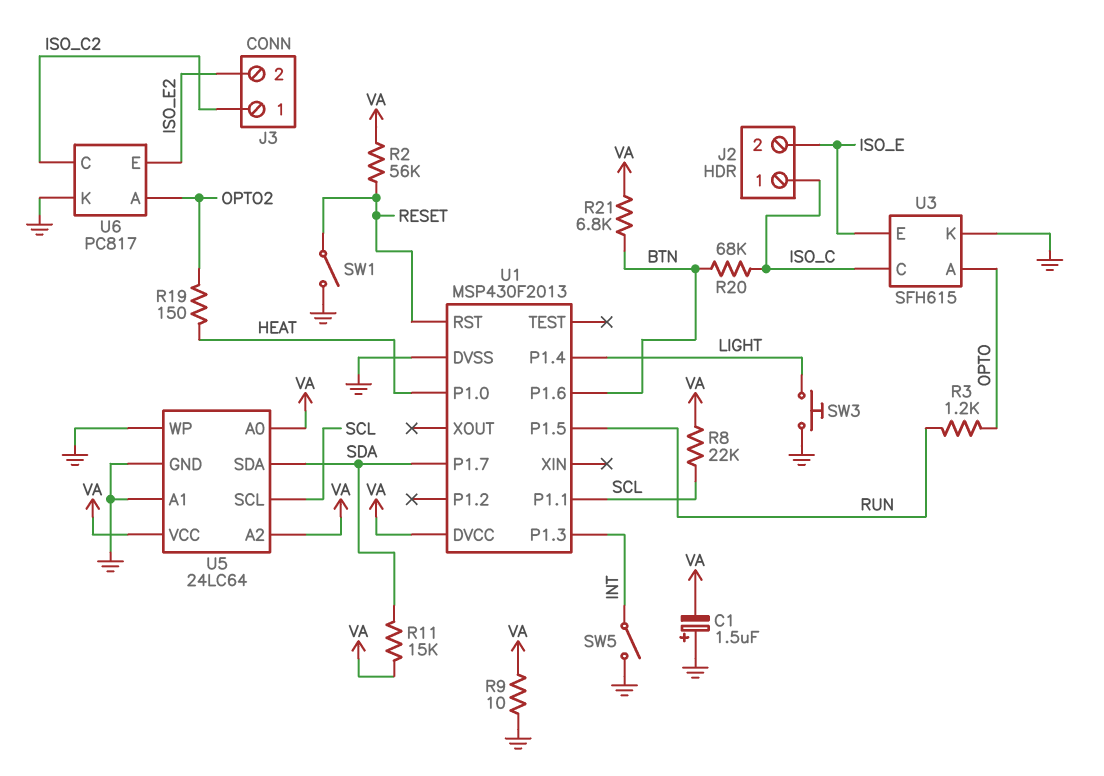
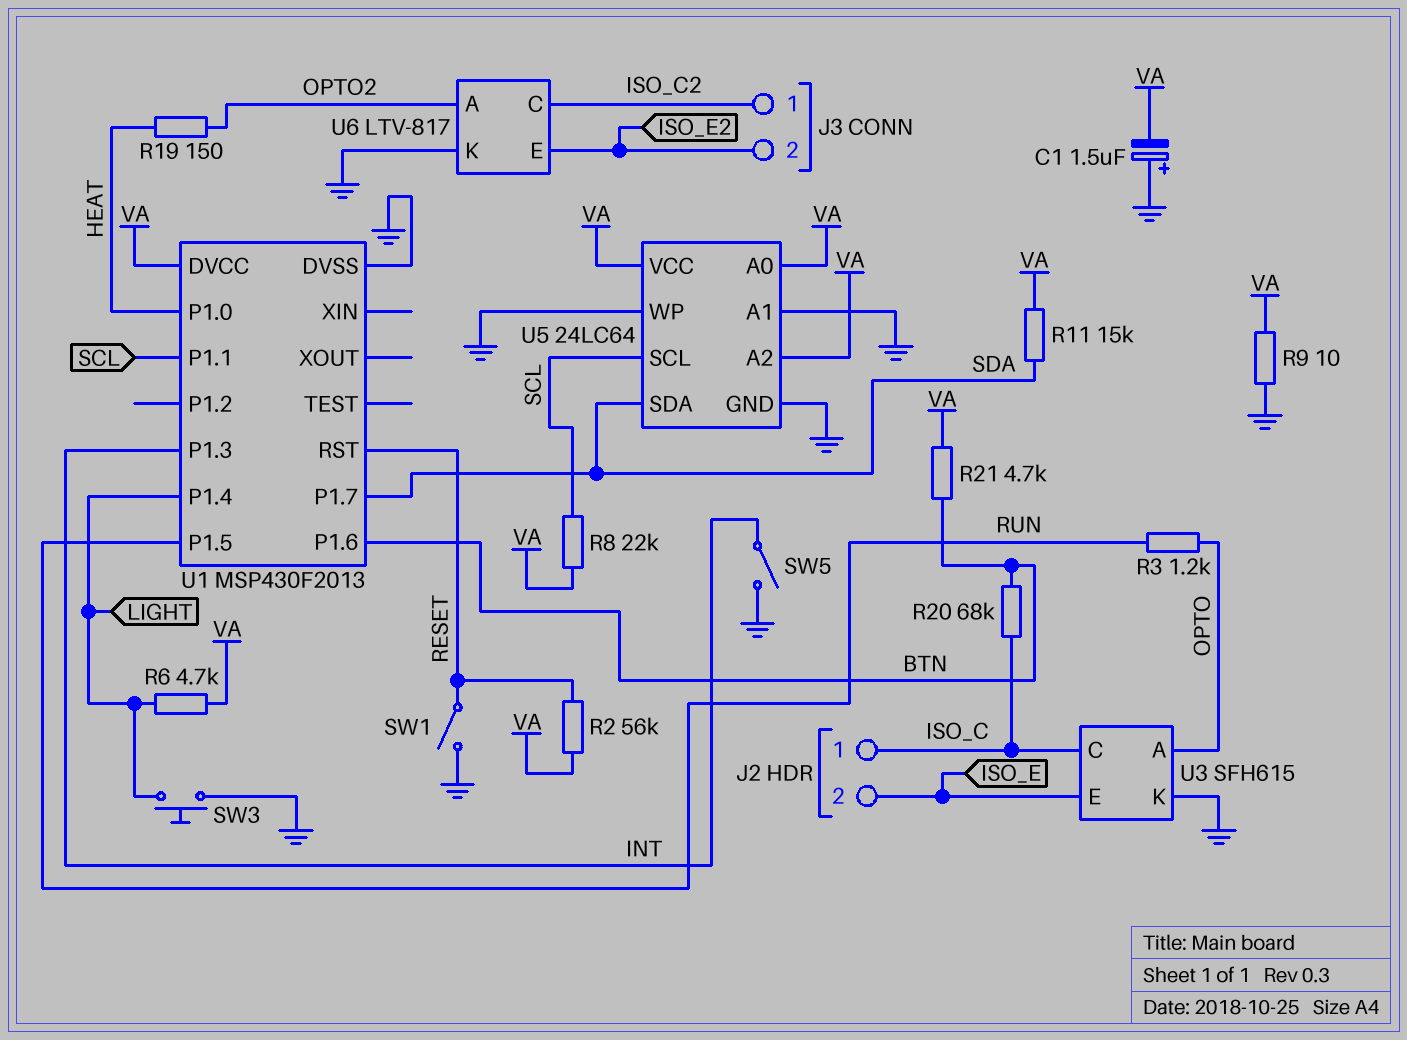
R6: none -> 4.7k (LIGHT, VA)
R21: 6.8k (BTN, VA) -> 4.7k (BTN, VA)
U6: PC817 -> LTV-817

